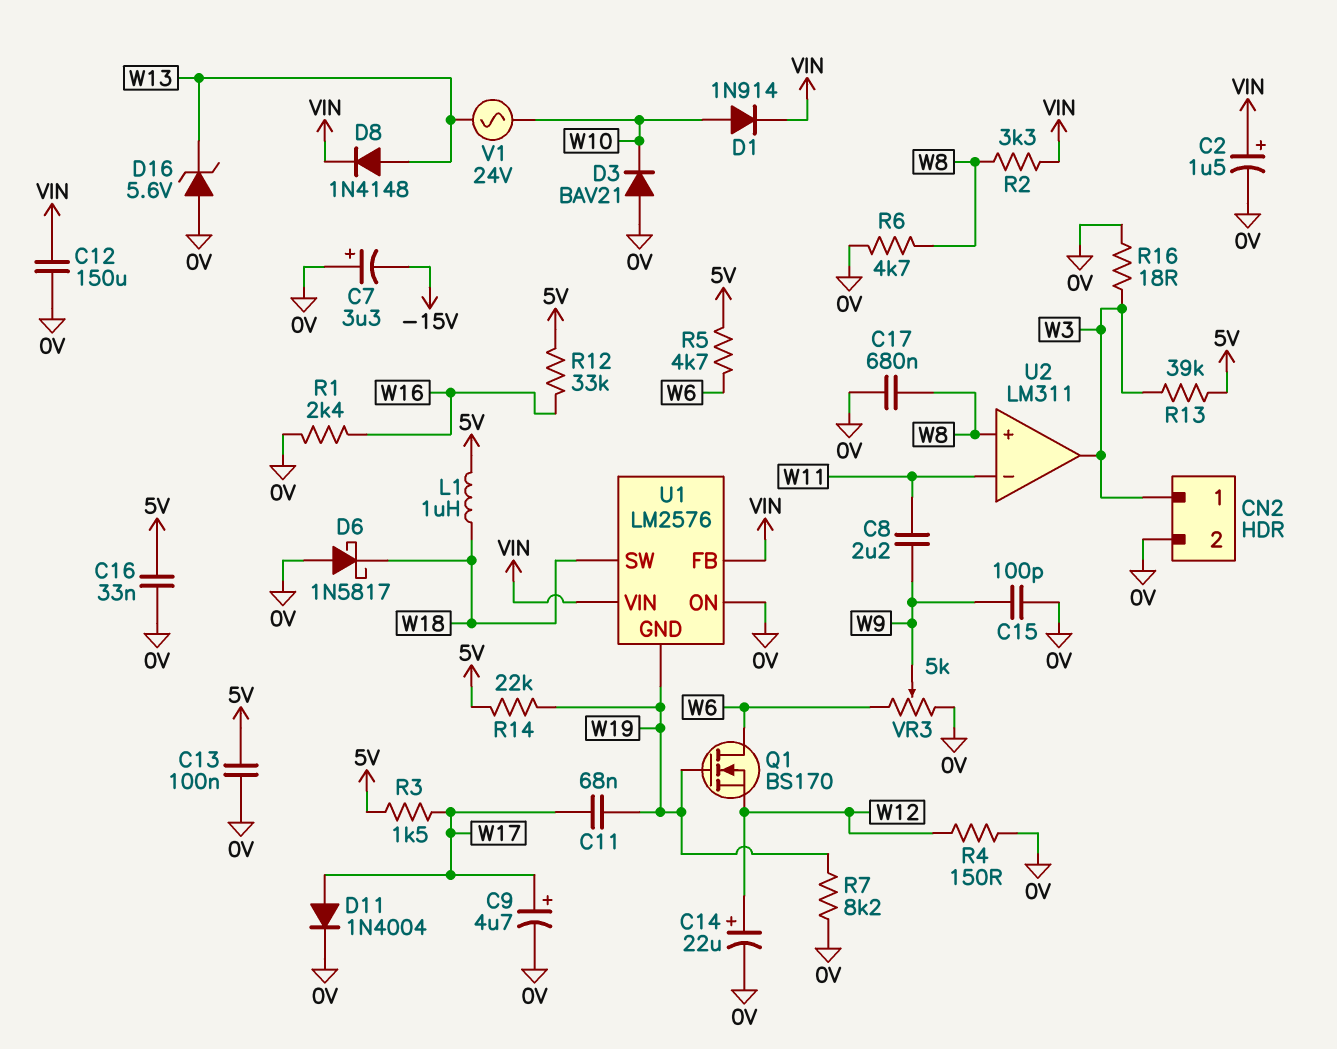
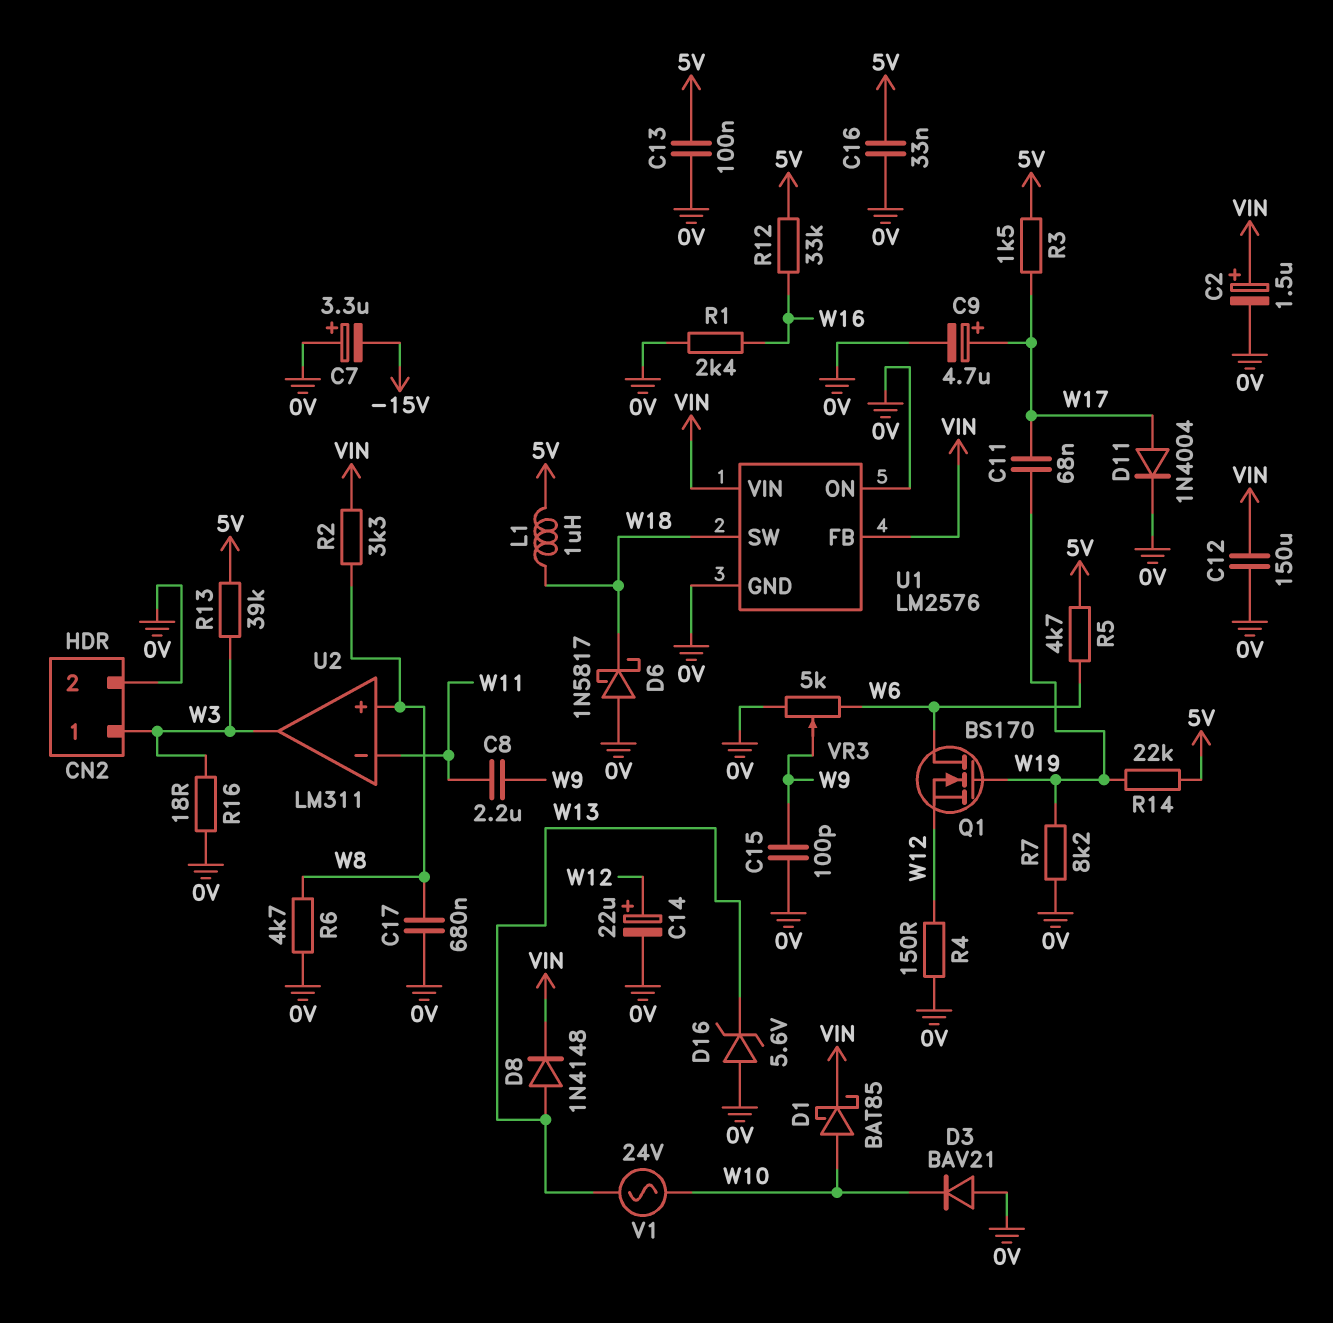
D1: diode 1N914 (A W10, K VIN) -> schottky BAT85 (A W10, K VIN)
U1 pin GND: W19 -> 0V

